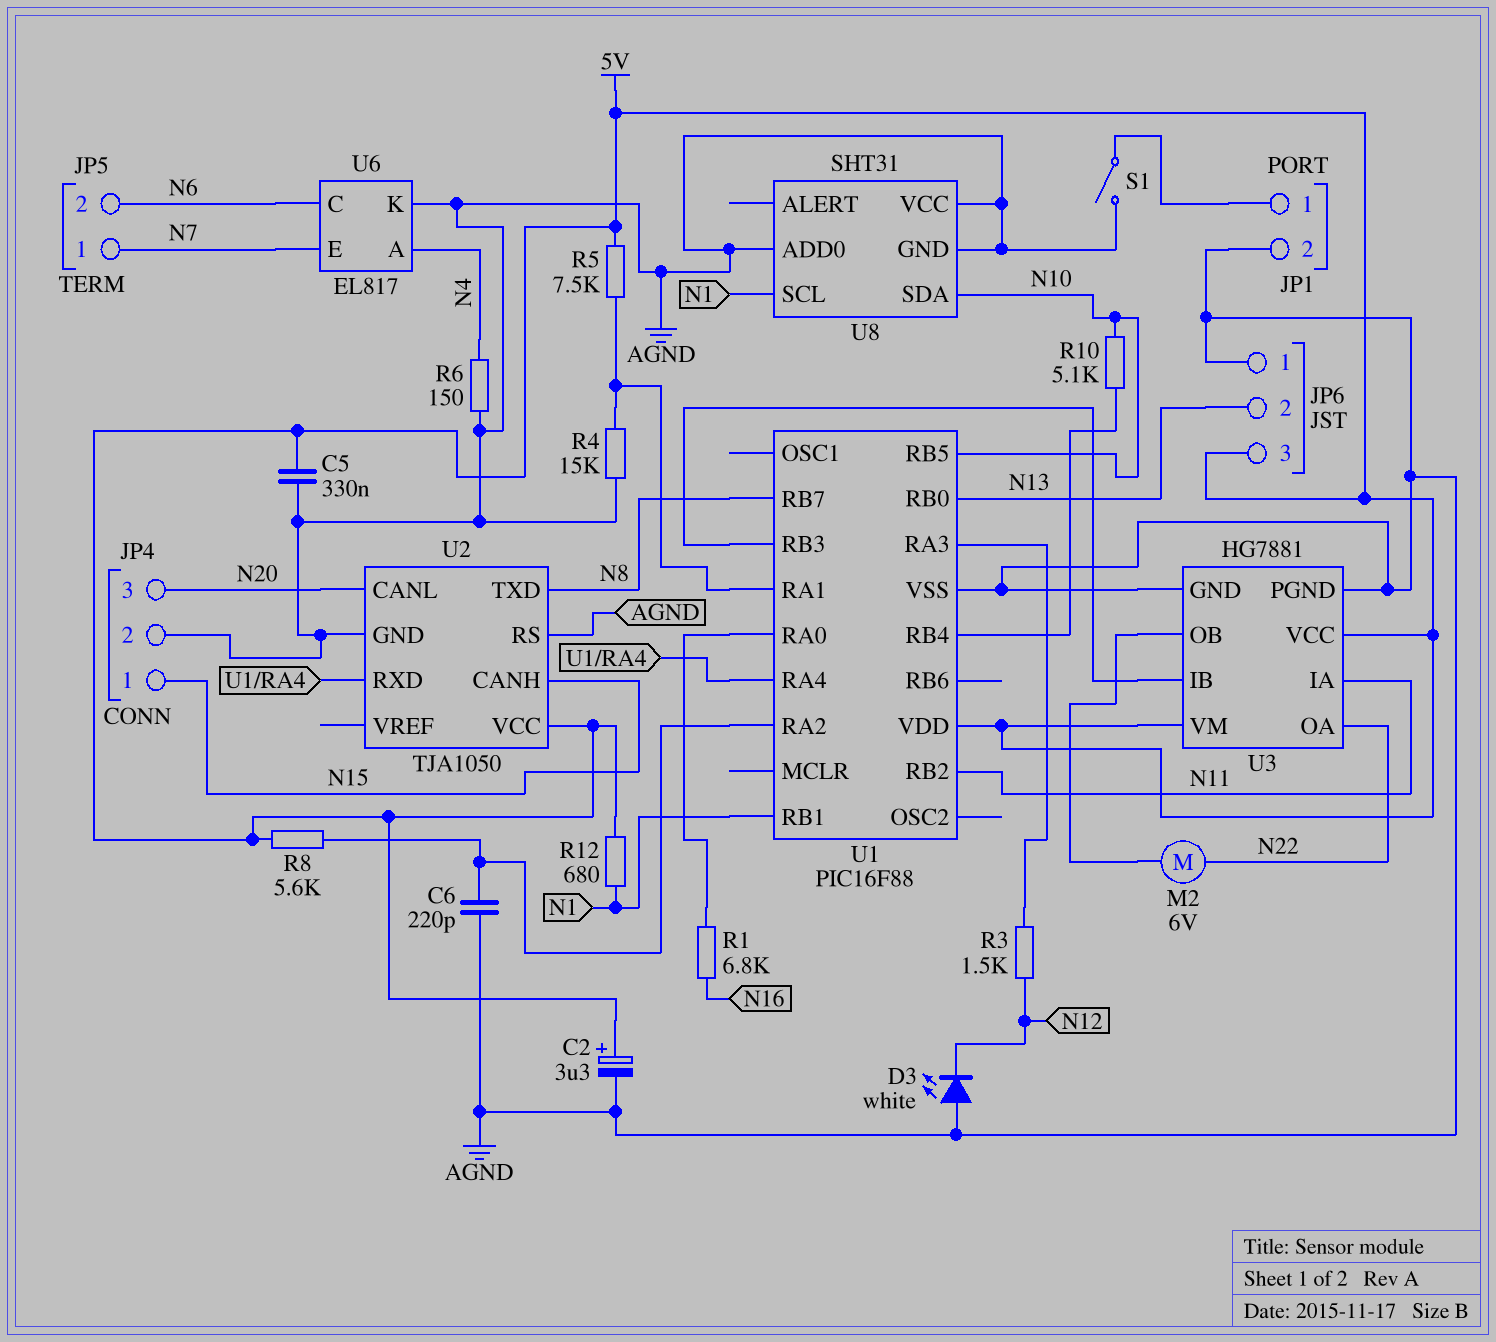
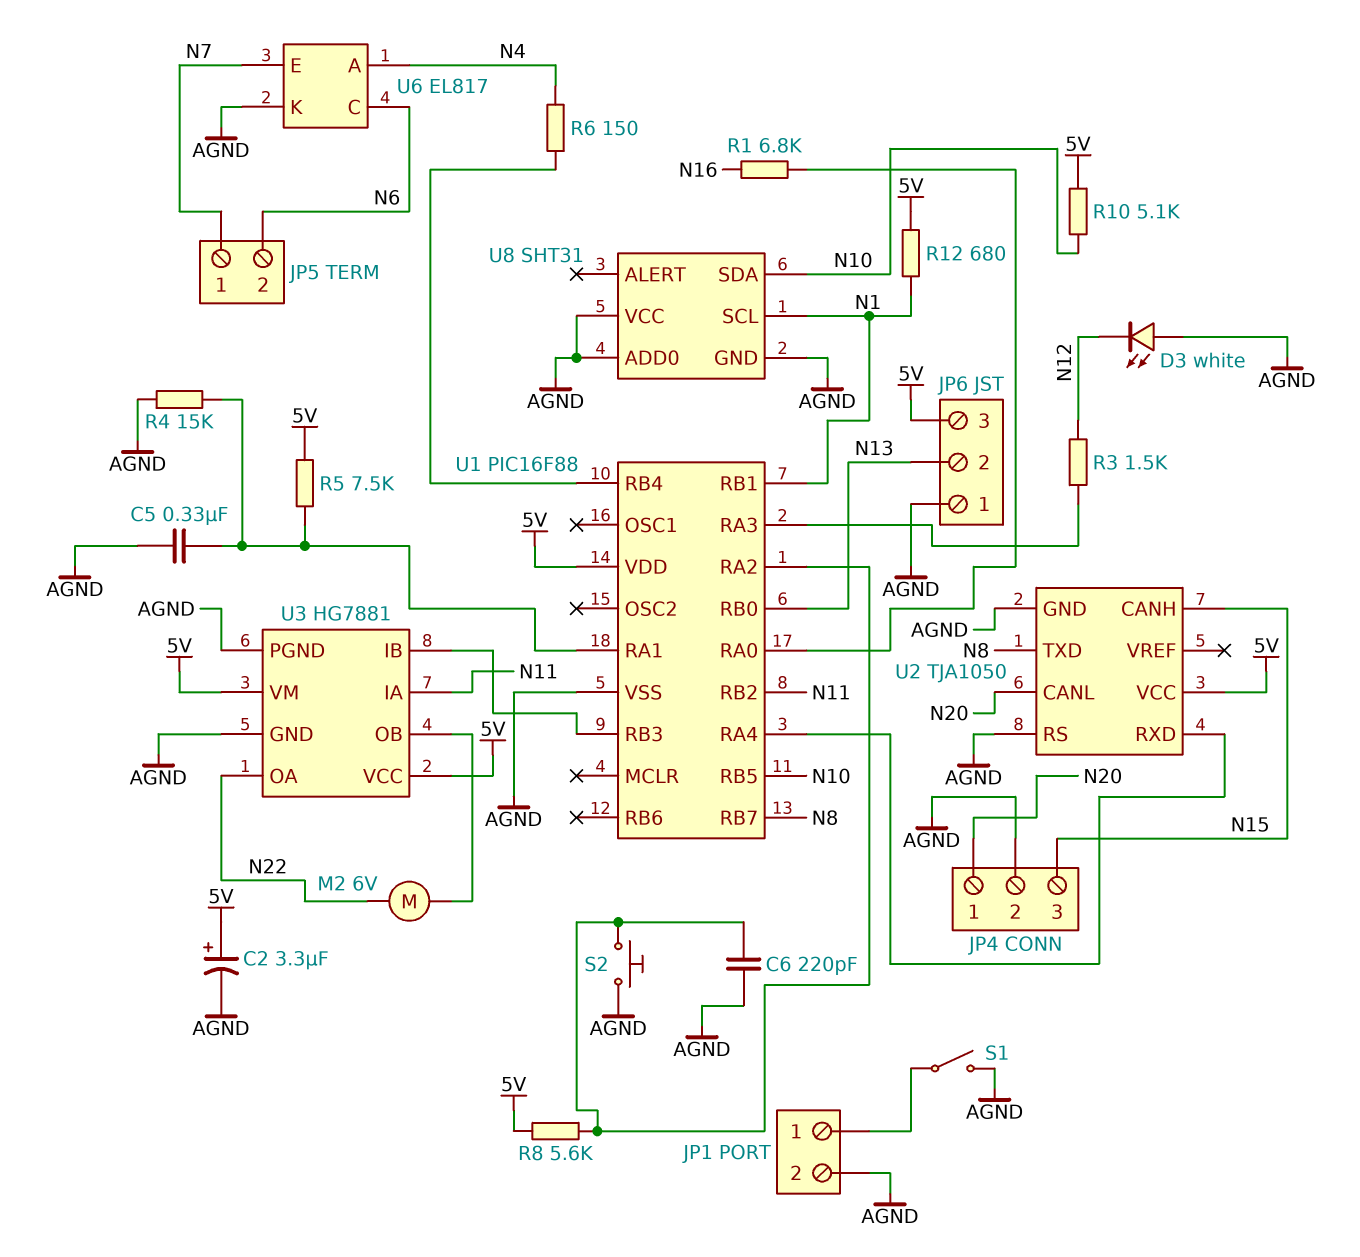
C5: 330nF (5V, AGND) -> 330nF (AGND, U1/RA1)
JP4 pin 1: N15 -> N20
JP4 pin 3: N20 -> N15
R6: 150 (AGND, N4) -> 150 (N4, U1/RB4)
R10: 5.1k (N10, U1/RB4) -> 5.1k (5V, N10)
S2: none -> button (AGND, U1/RA2)

